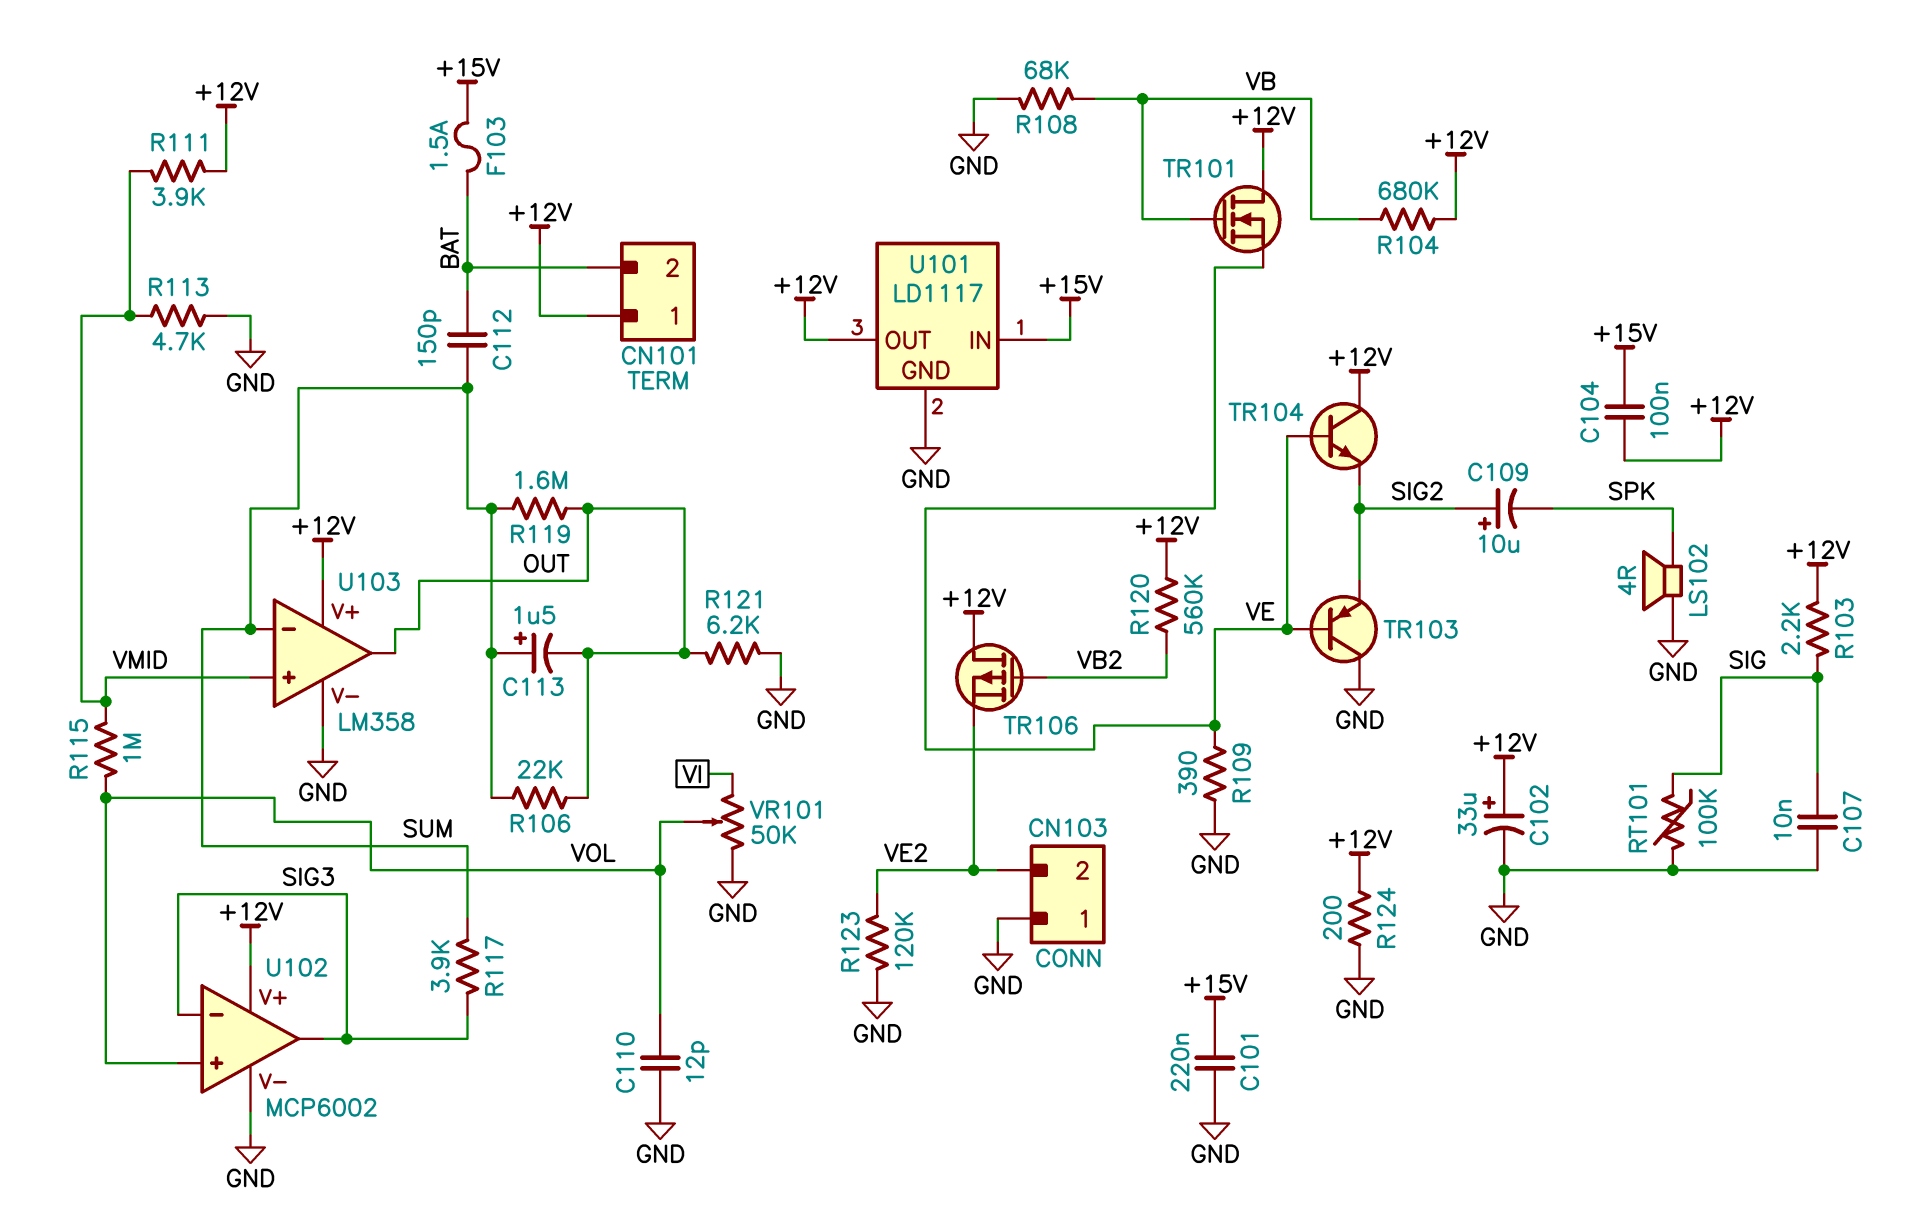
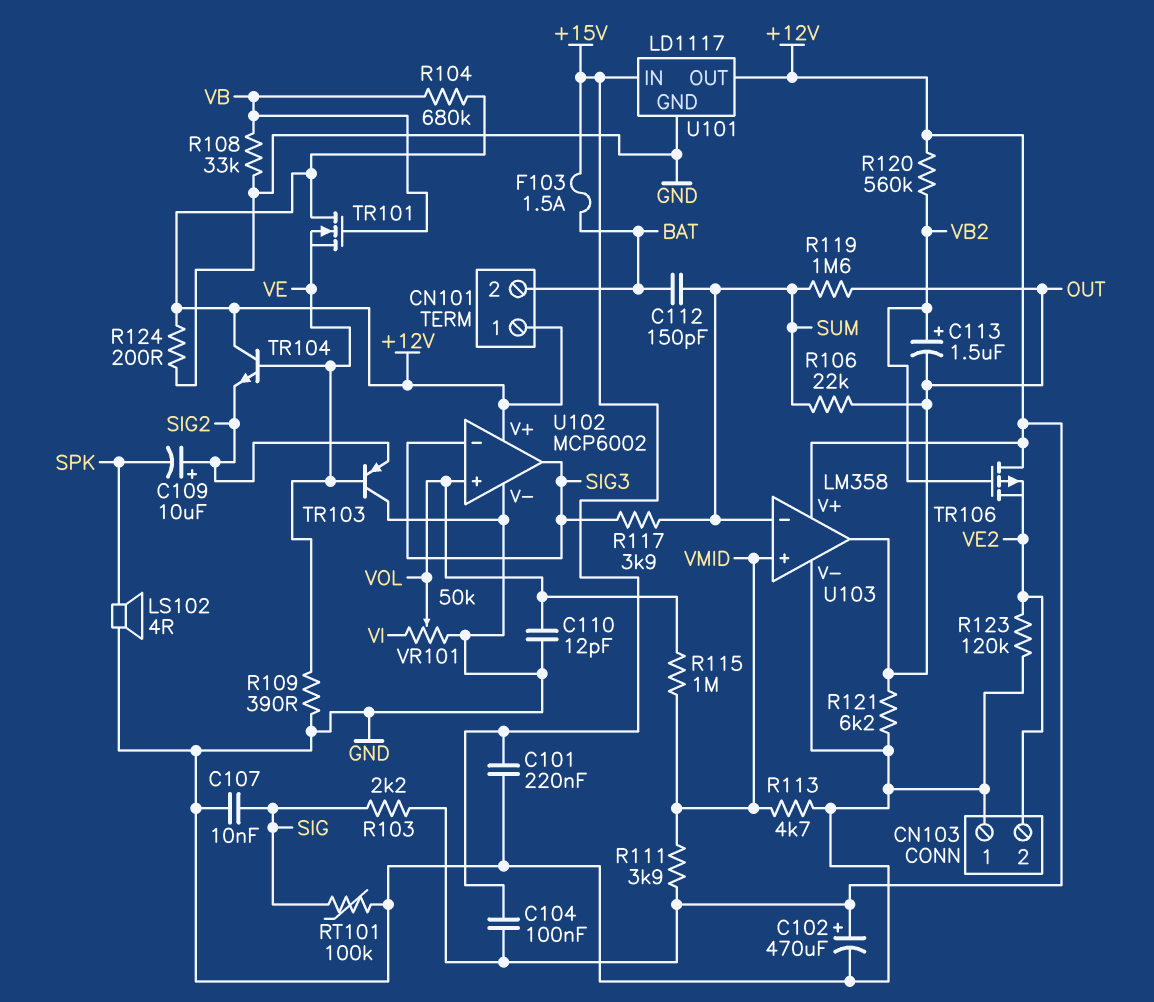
C102: 33uF (plus +12V, minus GND) -> 470uF (plus +12V, minus GND)
C113: 1.5uF (plus SUM, minus OUT) -> 1.5uF (plus VB2, minus OUT)
R108: 68k (GND, VB) -> 33k (GND, VB)

